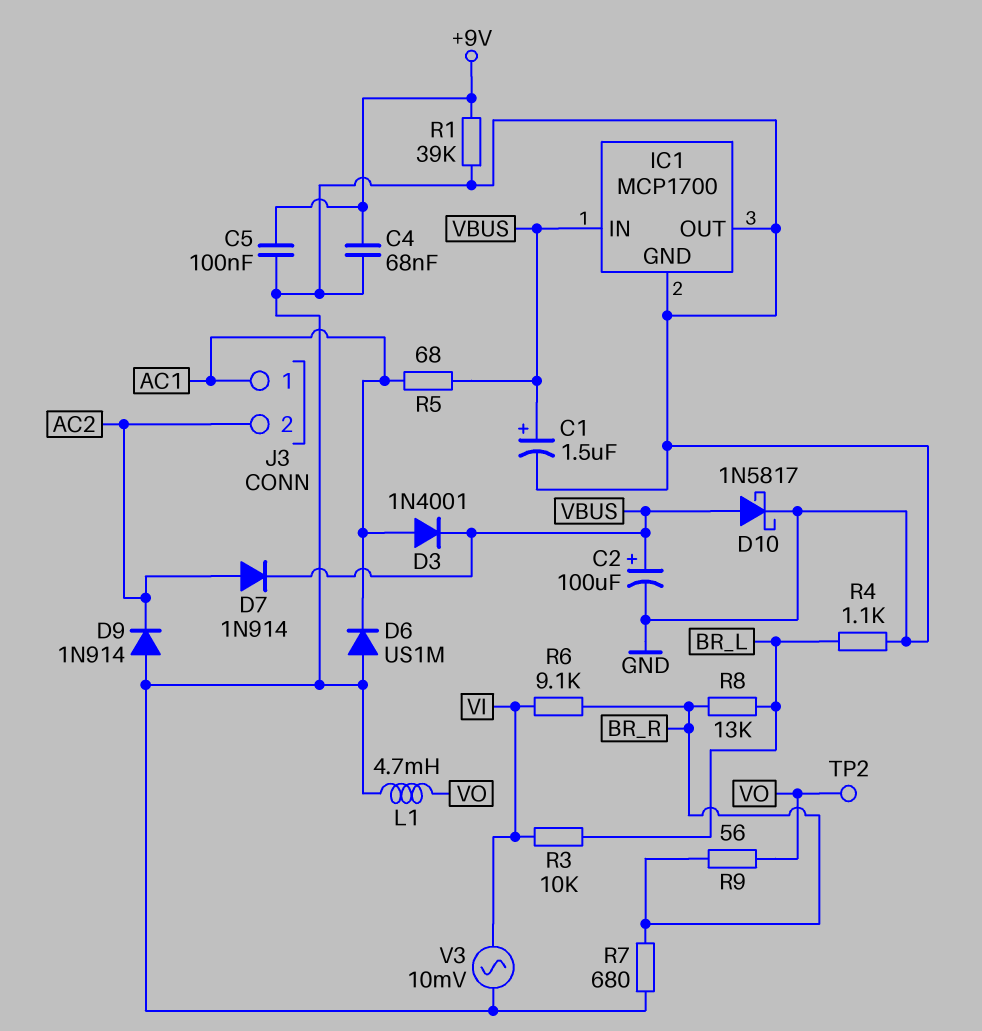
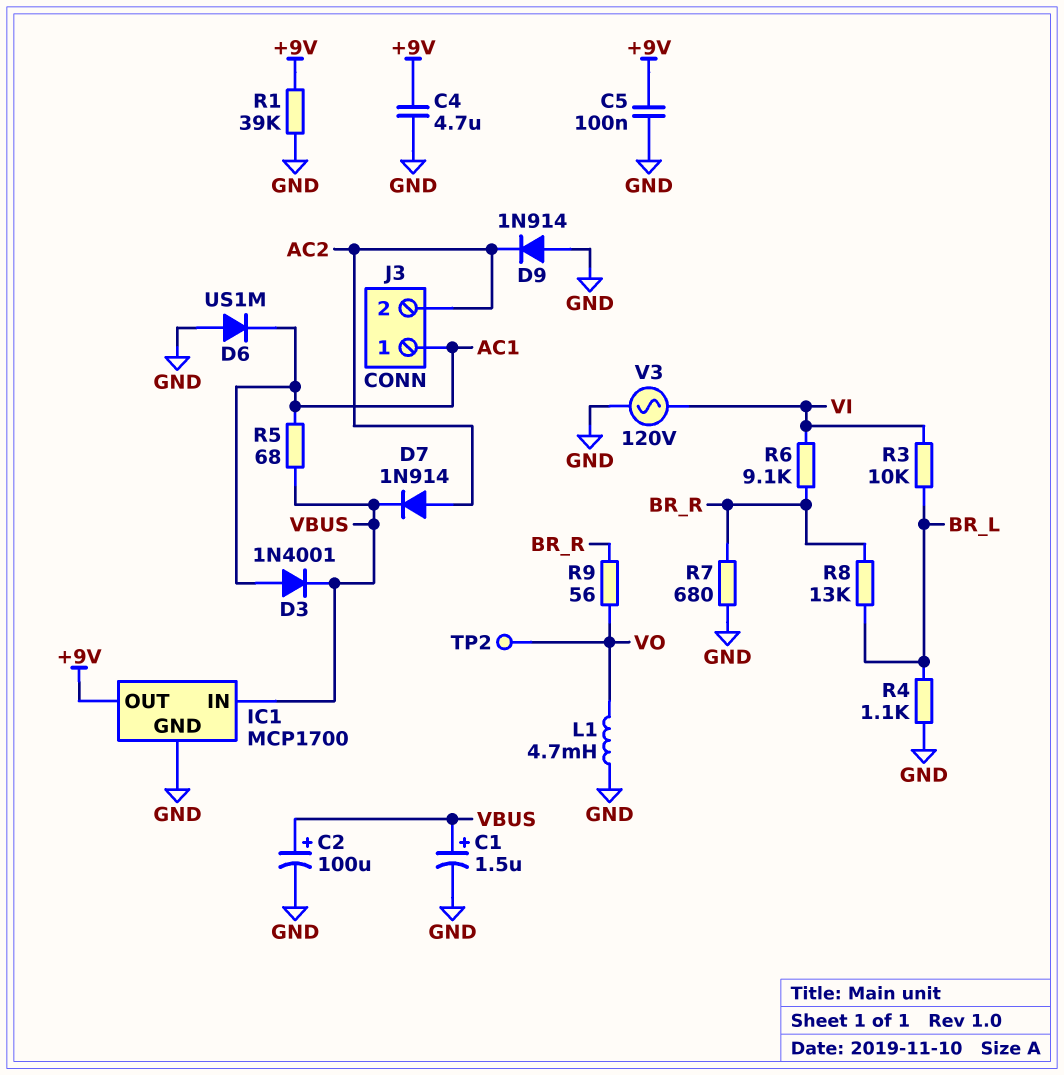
C4: 68nF (+9V, GND) -> 4.7uF (+9V, GND)
D10: schottky 1N5817 (A VBUS, K GND) -> none
IC1 pin OUT: GND -> +9V
V3: AC 10mV (GND, VI) -> AC 120V (GND, VI)

